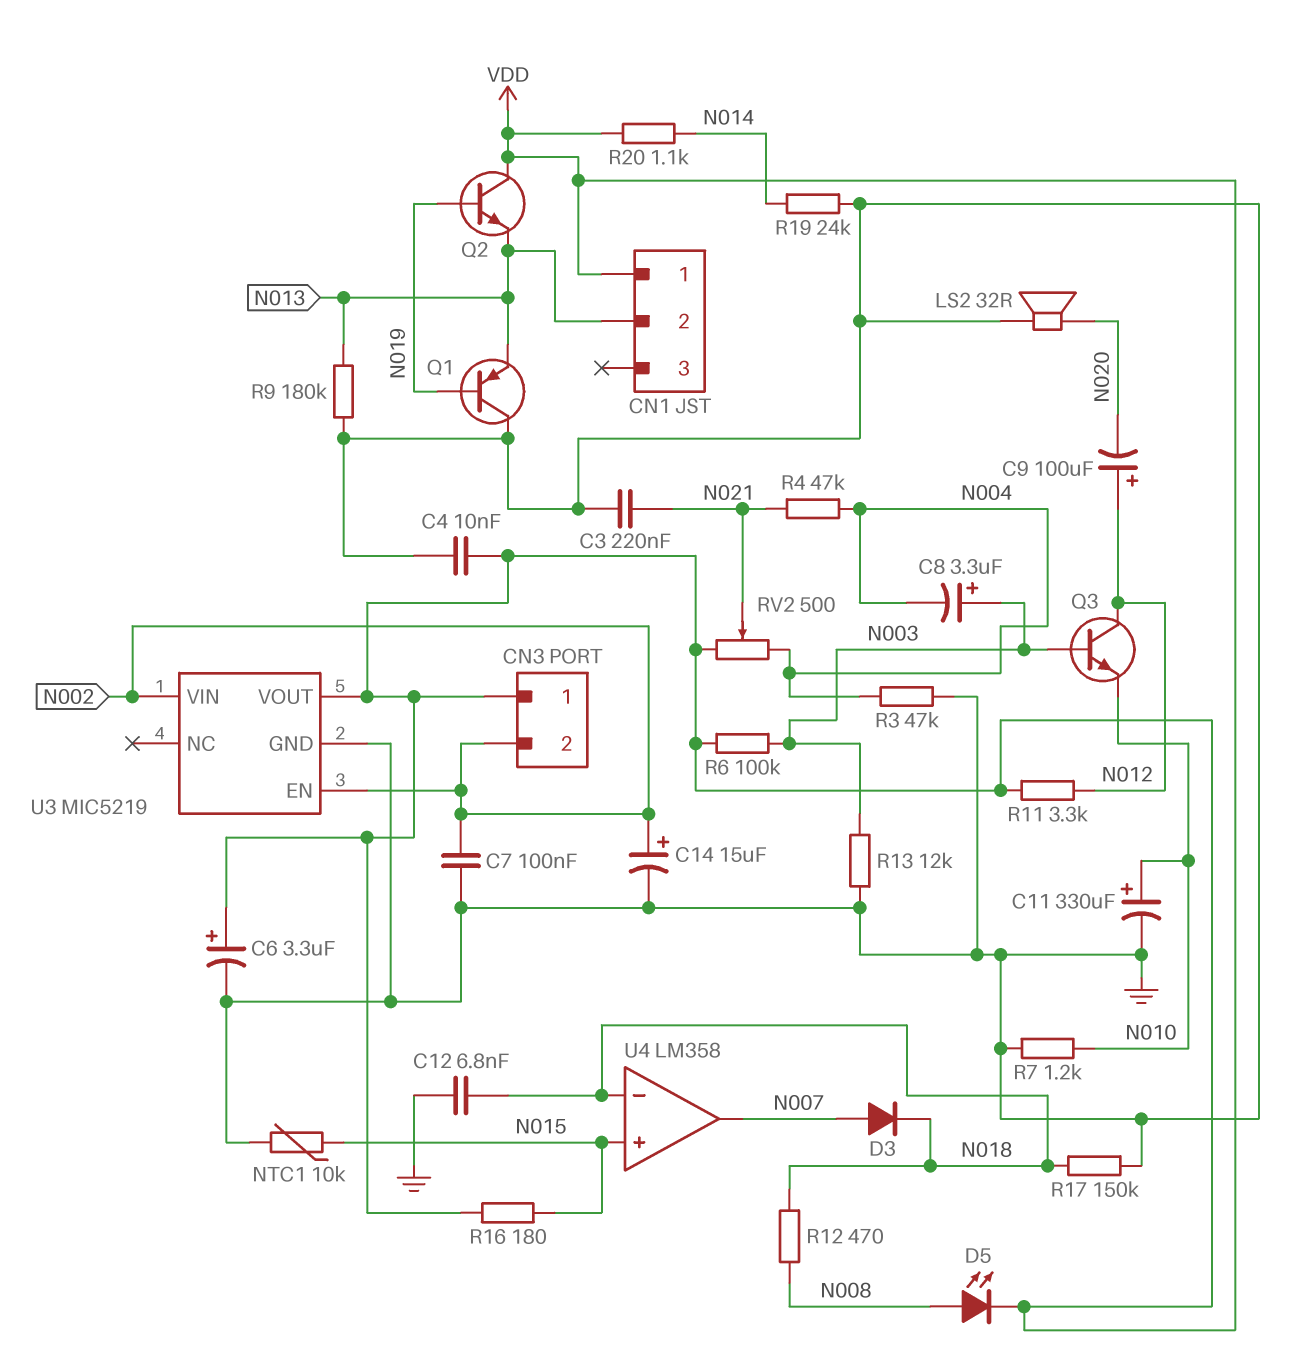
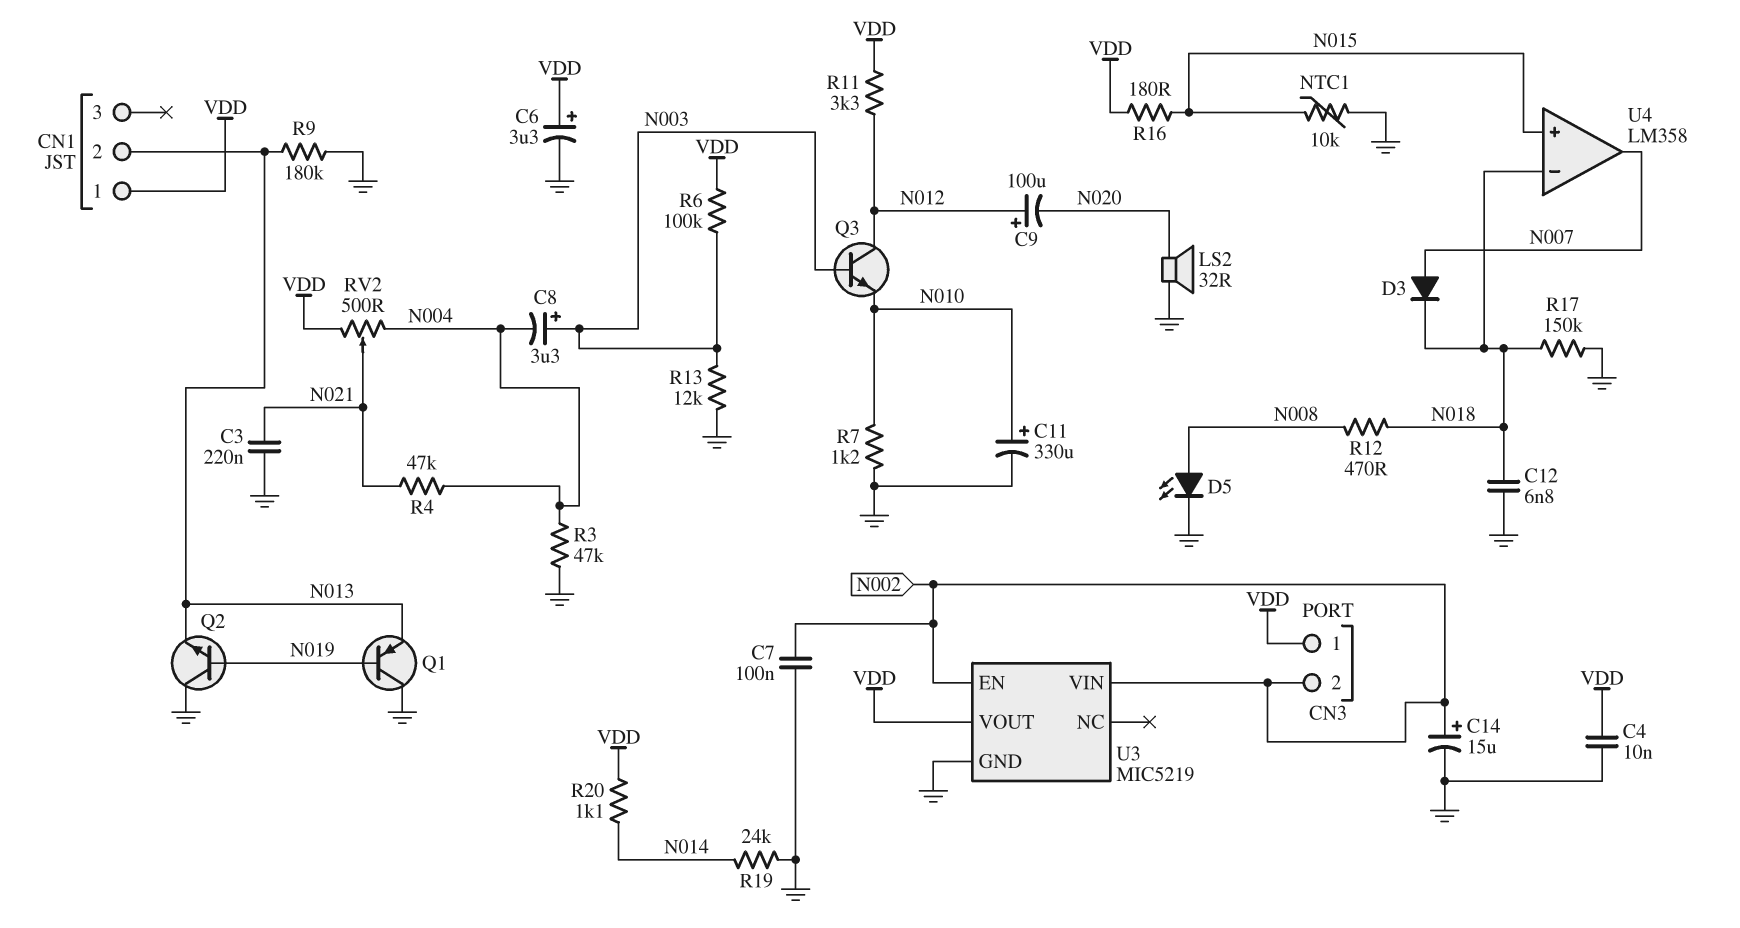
D5: LED (A N008, K VDD) -> LED (A N008, K GND)
Q2: NPN (B N019, C VDD, E N013) -> NPN (B N019, C GND, E N013)

